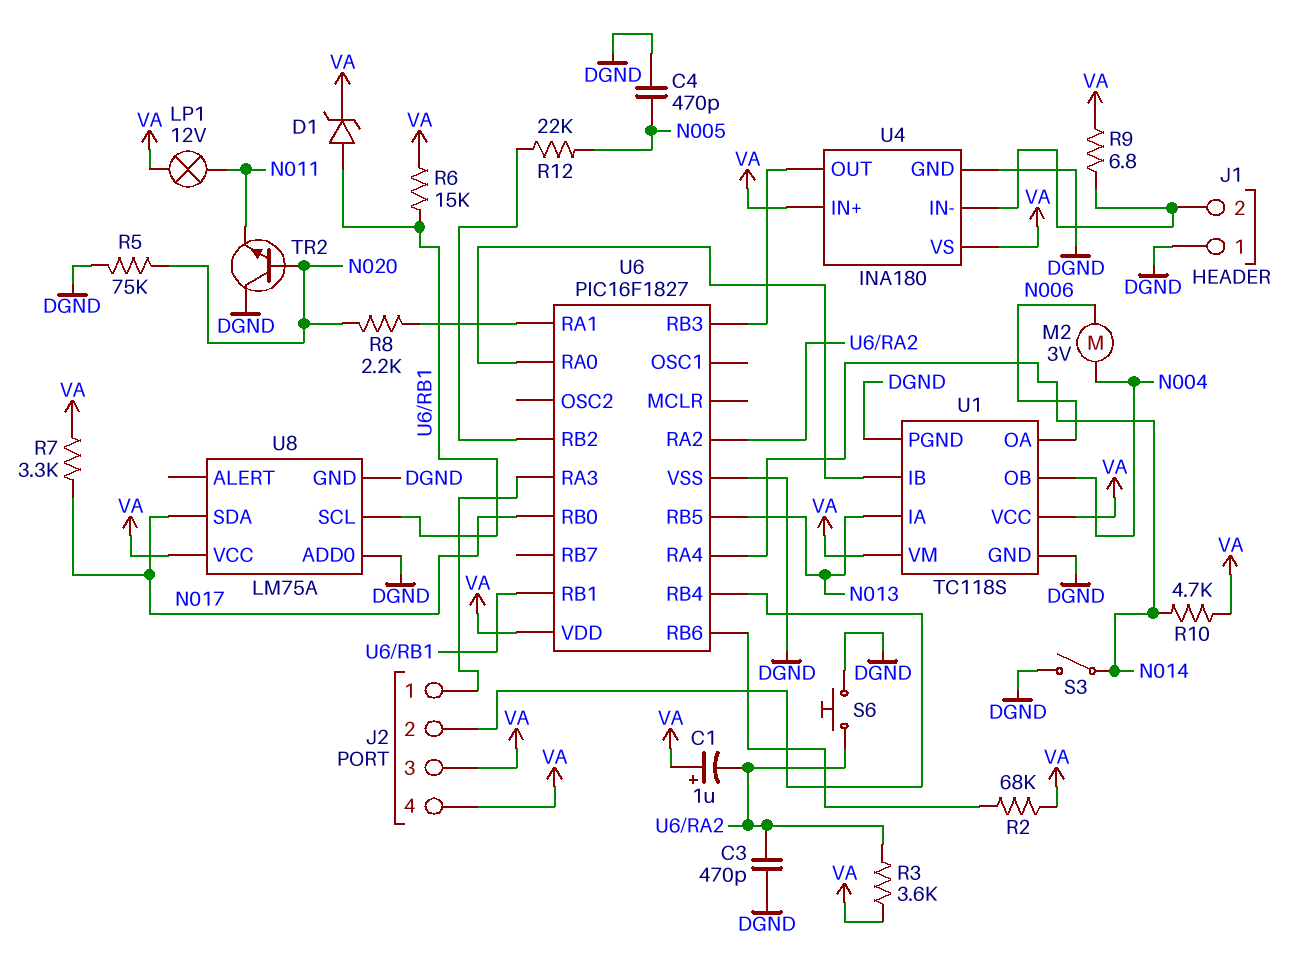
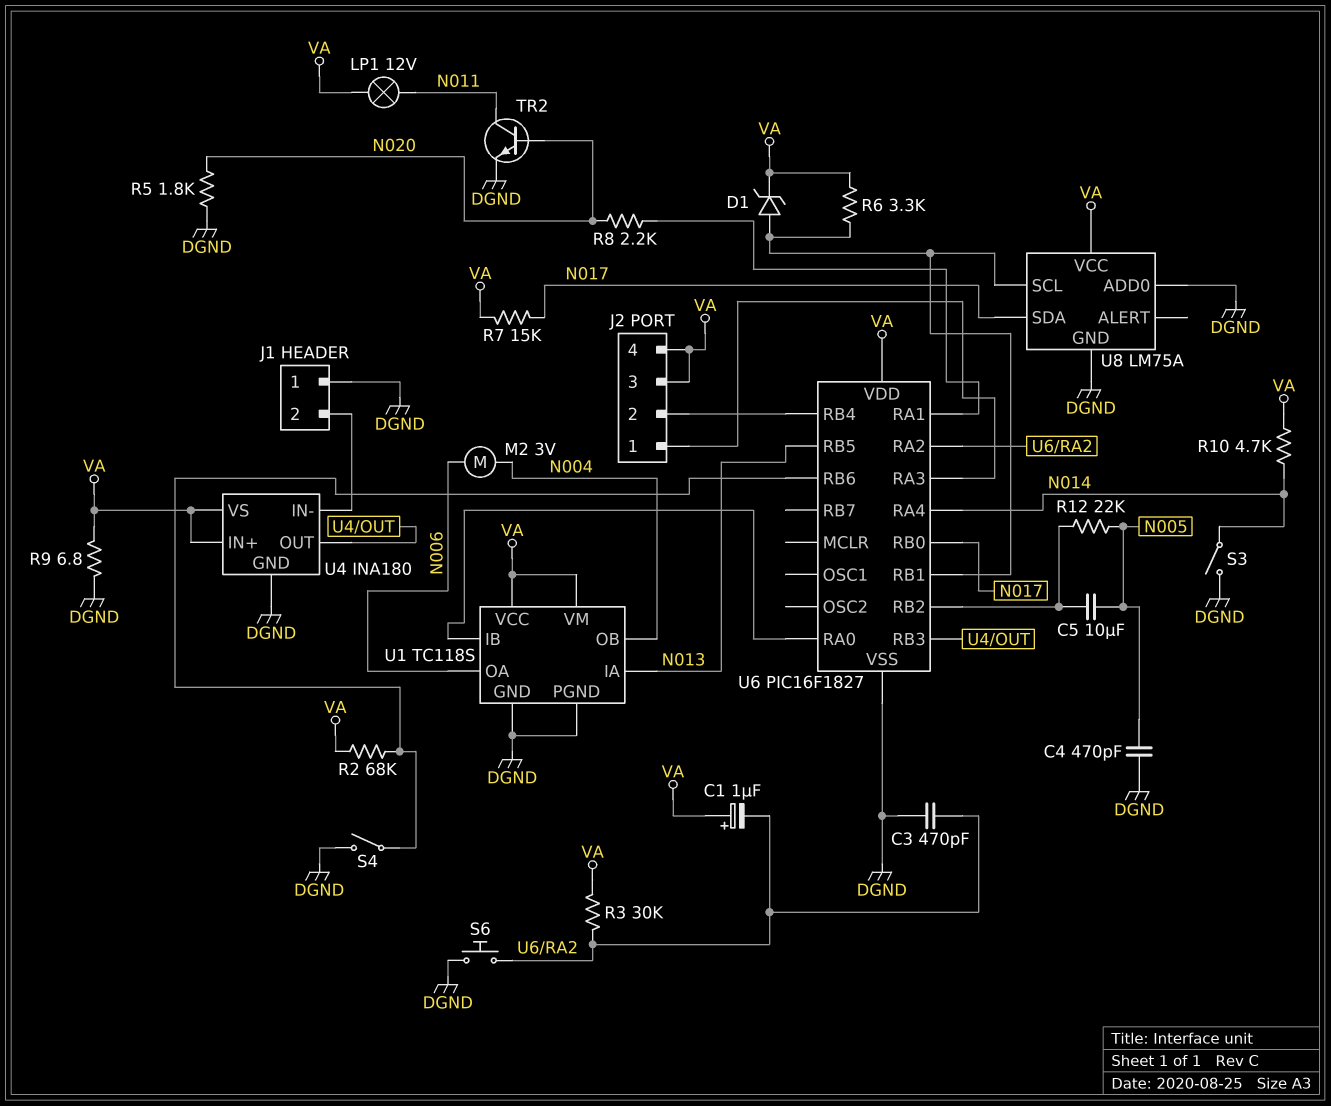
C5: none -> 10uF (N005, U6/RB2)
R3: 3.6k (U6/RA2, VA) -> 30k (U6/RA2, VA)
R5: 75k (DGND, N020) -> 1.8k (DGND, N020)
R6: 15k (U6/RB1, VA) -> 3.3k (U6/RB1, VA)
R7: 3.3k (N017, VA) -> 15k (N017, VA)
R9: 6.8 (J1/2, VA) -> 6.8 (DGND, VA)
S4: none -> switch (DGND, U6/RB6)
TR2: NPN (B N020, C DGND, E N011) -> NPN (B N020, C N011, E DGND)

